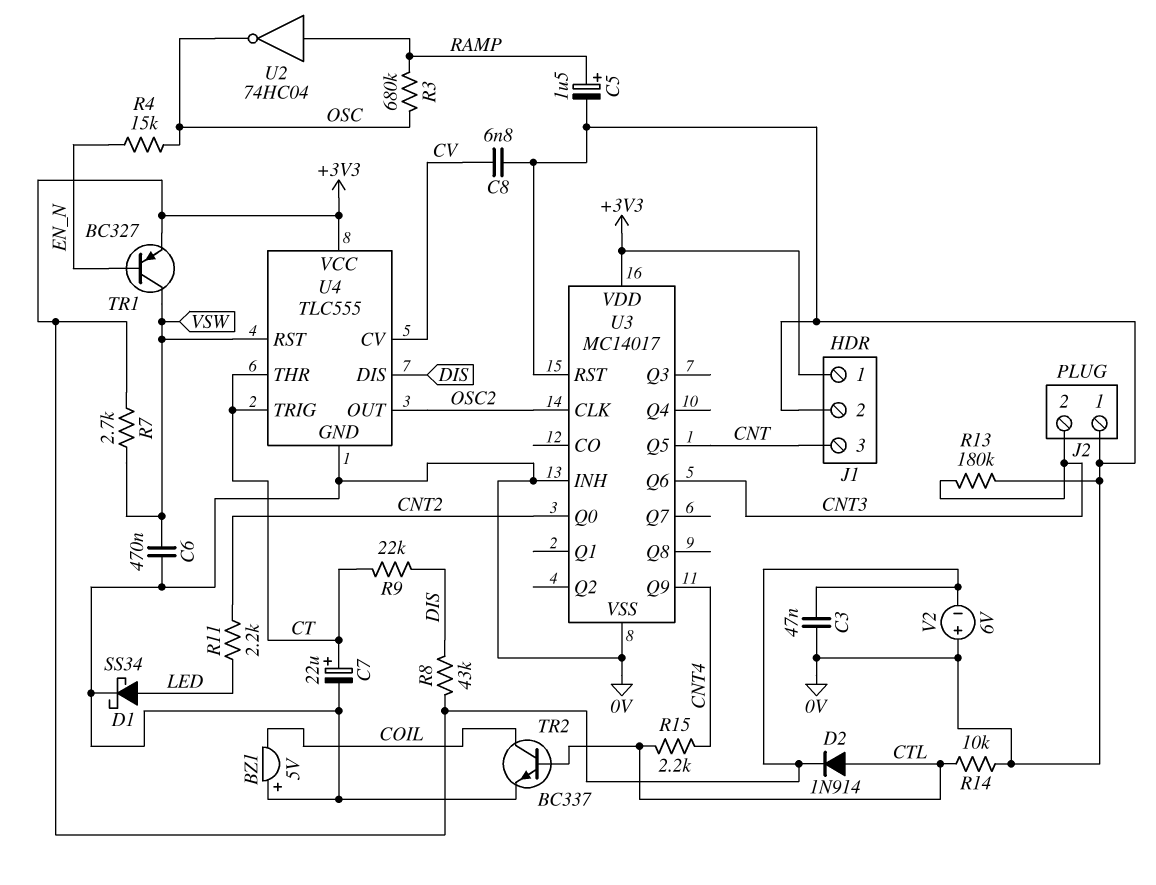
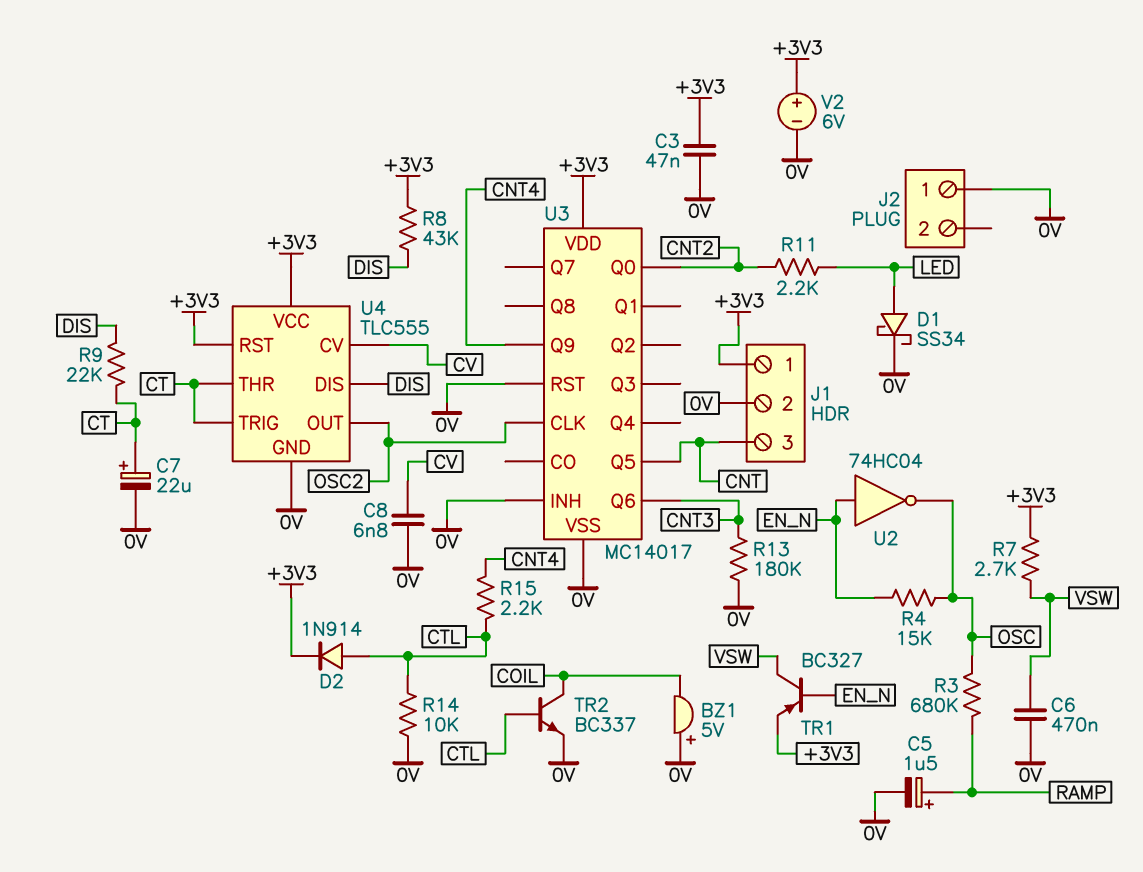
J2 pin 2: CNT3 -> none
U2: NOT 74HC04 (in RAMP, out OSC) -> NOT 74HC04 (in EN_N, out OSC)
U4 pin RST: VSW -> +3V3
V2: 6V (plus 0V, minus +3V3) -> 6V (plus +3V3, minus 0V)

